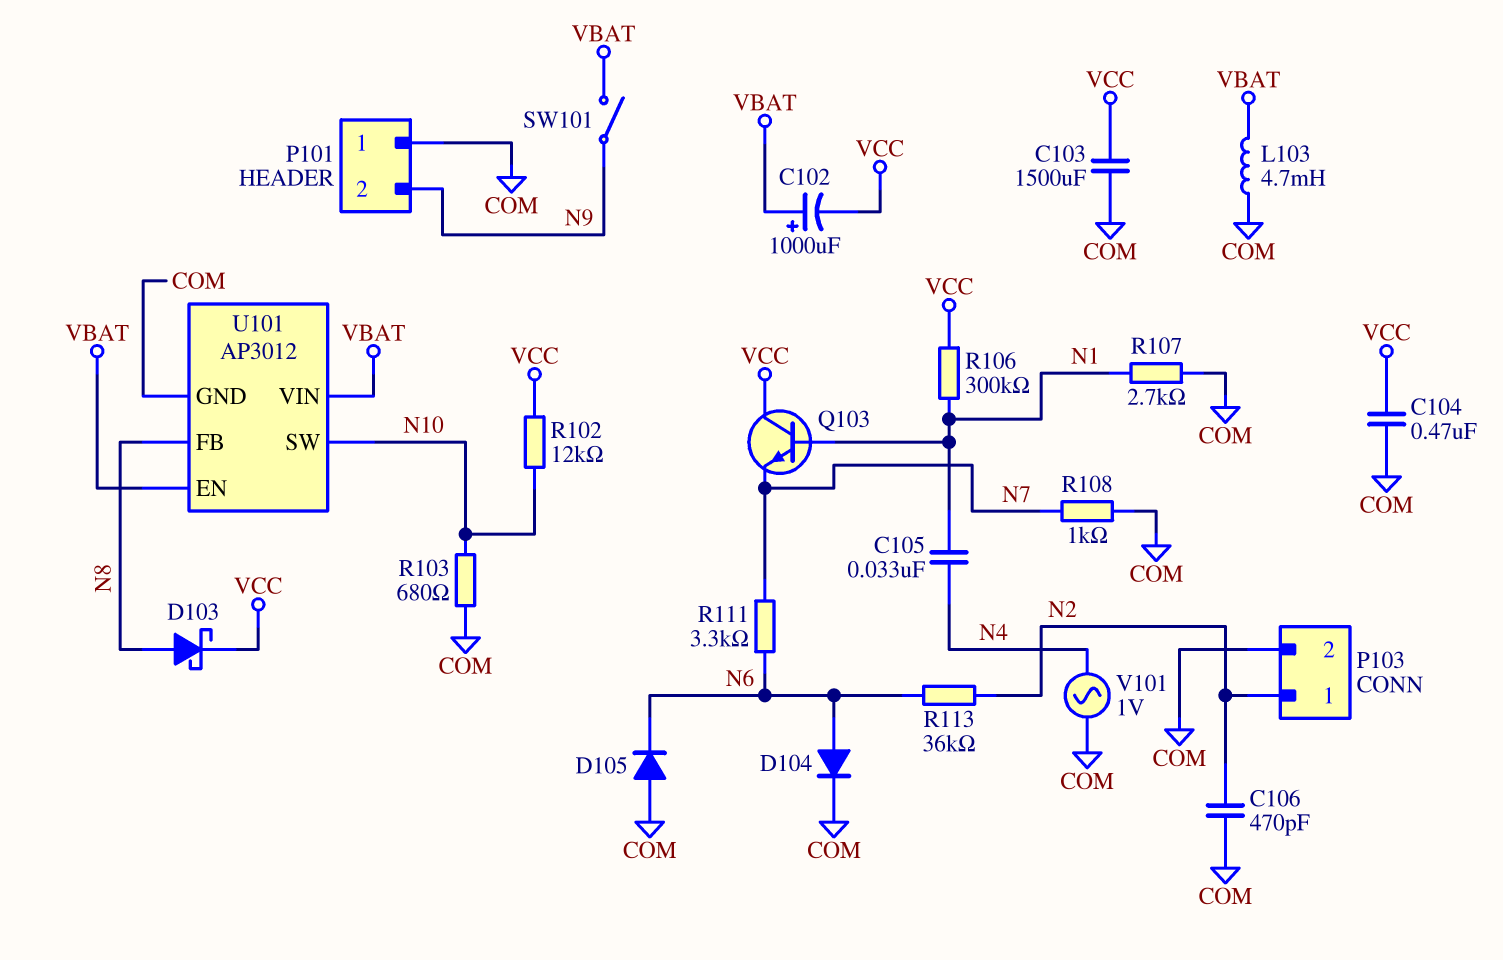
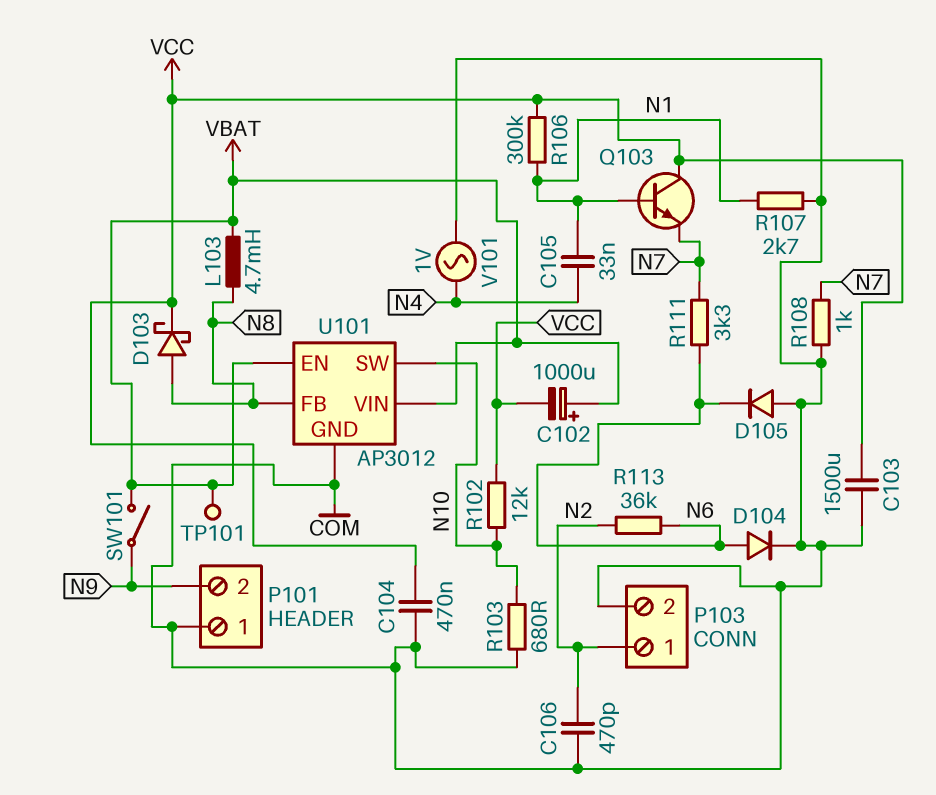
L103: 4.7mH (COM, VBAT) -> 4.7mH (N8, VBAT)
TP101: none -> test point (VBAT)

